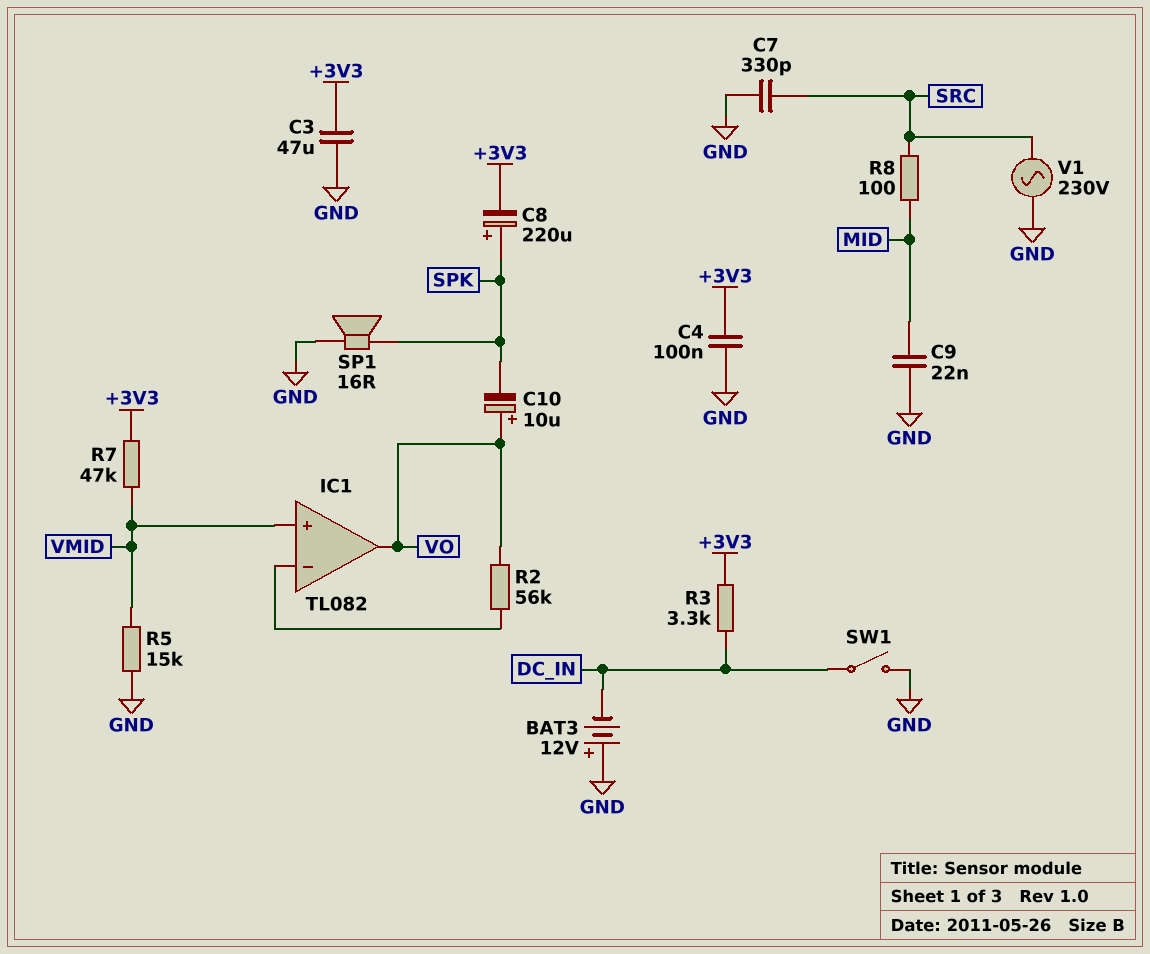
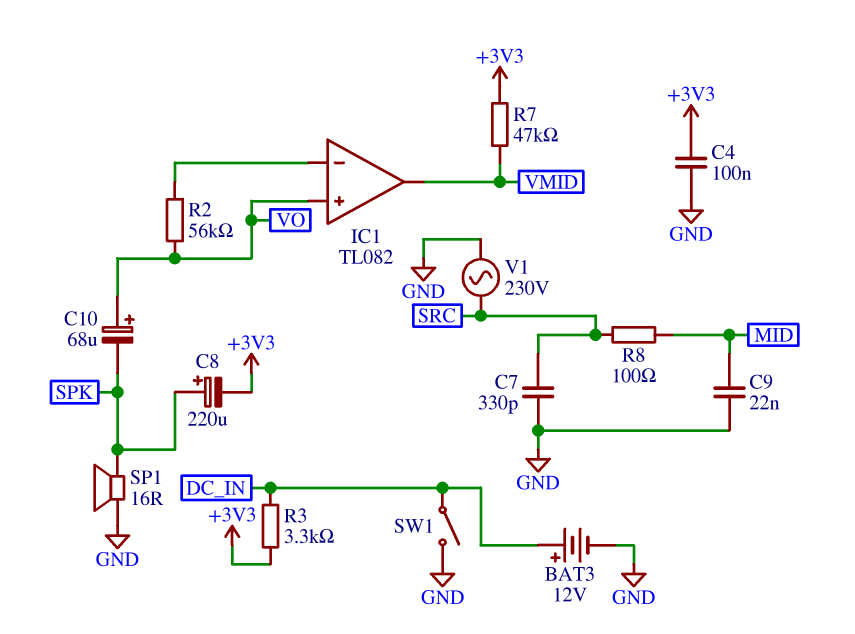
BAT3: 12V (plus GND, minus DC_IN) -> 12V (plus DC_IN, minus GND)
C3: 47uF (+3V3, GND) -> none
C10: 10uF (plus VO, minus SPK) -> 68uF (plus VO, minus SPK)
IC1 pin in+: VMID -> VO
IC1 pin out: VO -> VMID
R5: 15k (GND, VMID) -> none

